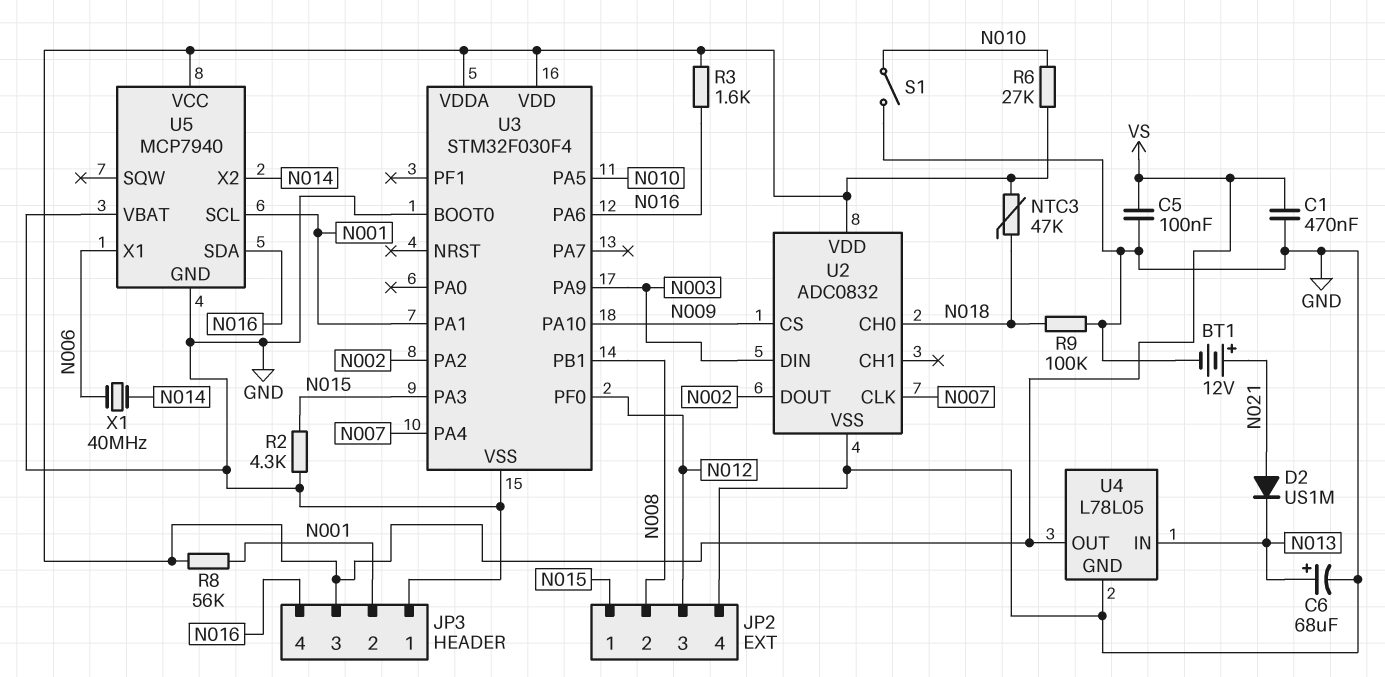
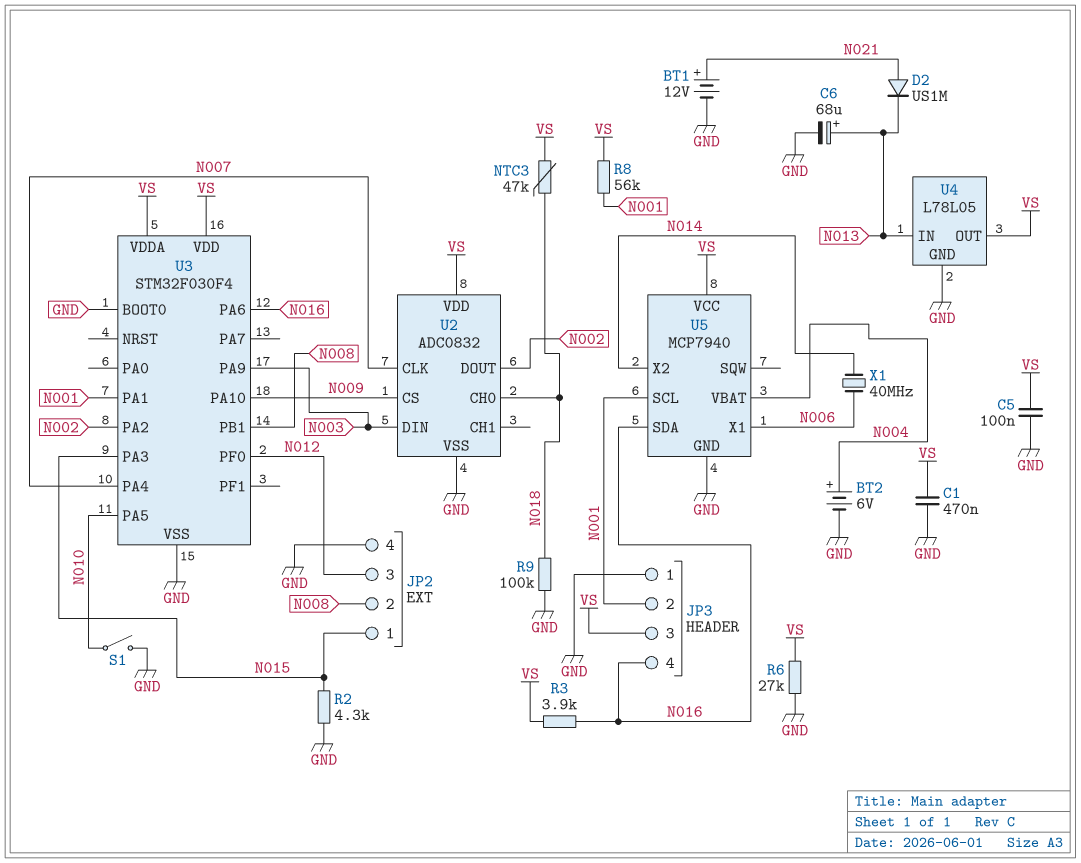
BT2: none -> 6V (plus N004, minus GND)
R3: 1.6k (N016, VS) -> 3.9k (N016, VS)
R6: 27k (N010, VS) -> 27k (GND, VS)
U5 pin VBAT: GND -> N004

